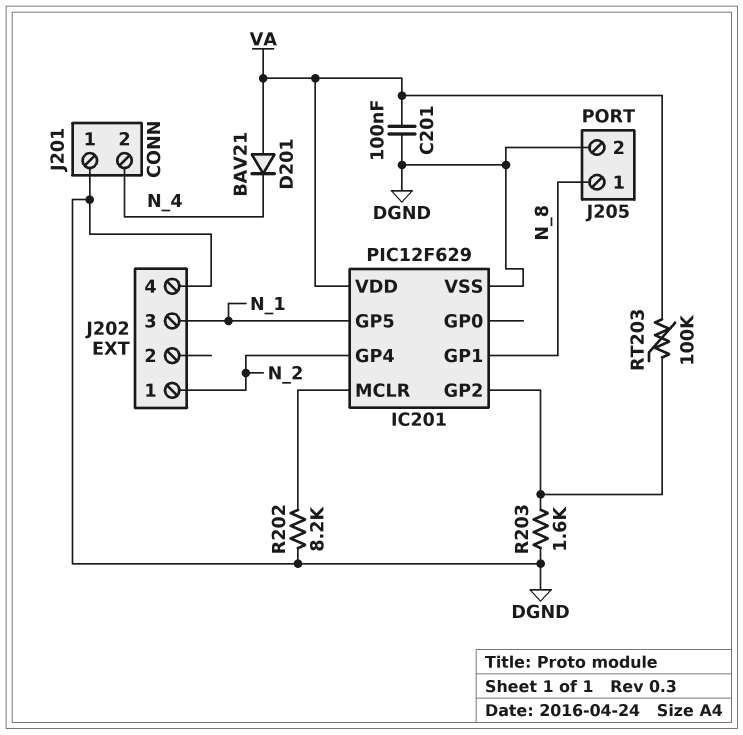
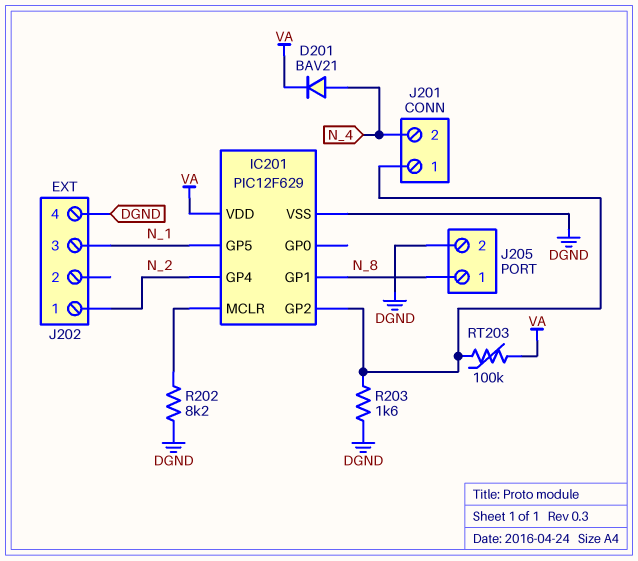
C201: 100nF (DGND, VA) -> none
D201: diode BAV21 (A VA, K N_4) -> diode BAV21 (A N_4, K VA)
J201 pin 1: DGND -> IC201/GP2

